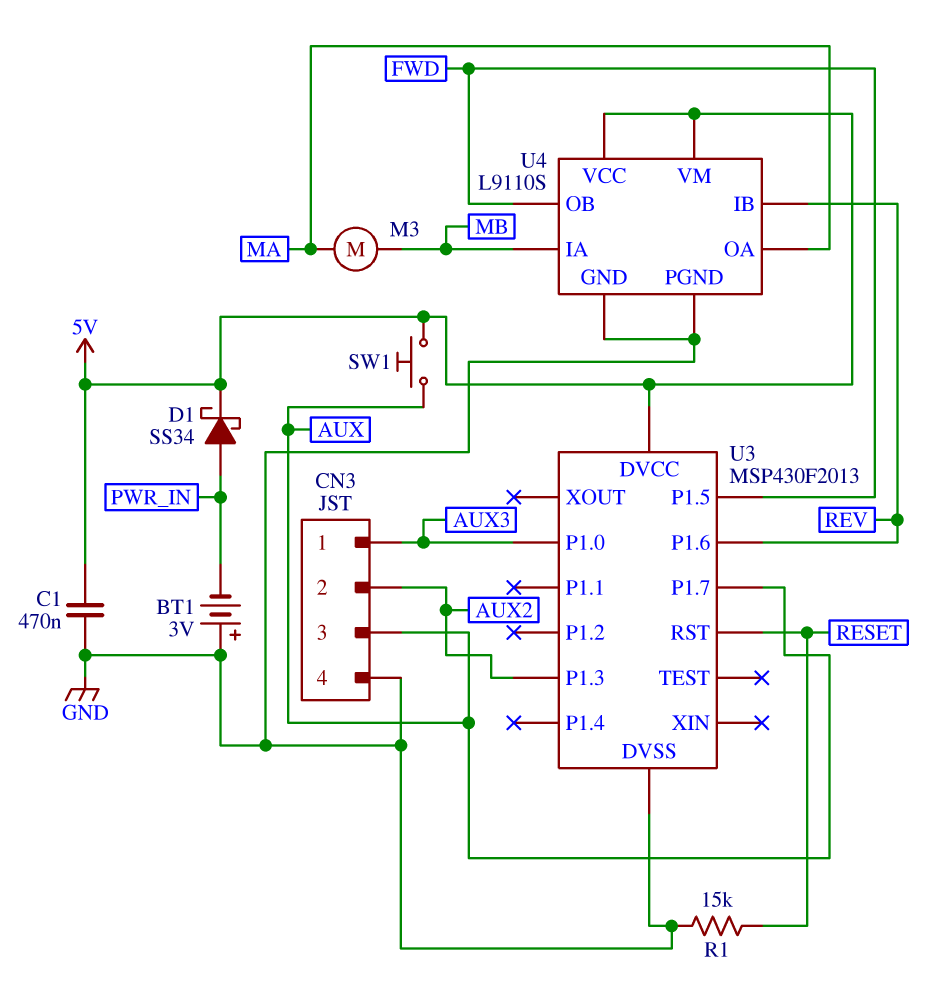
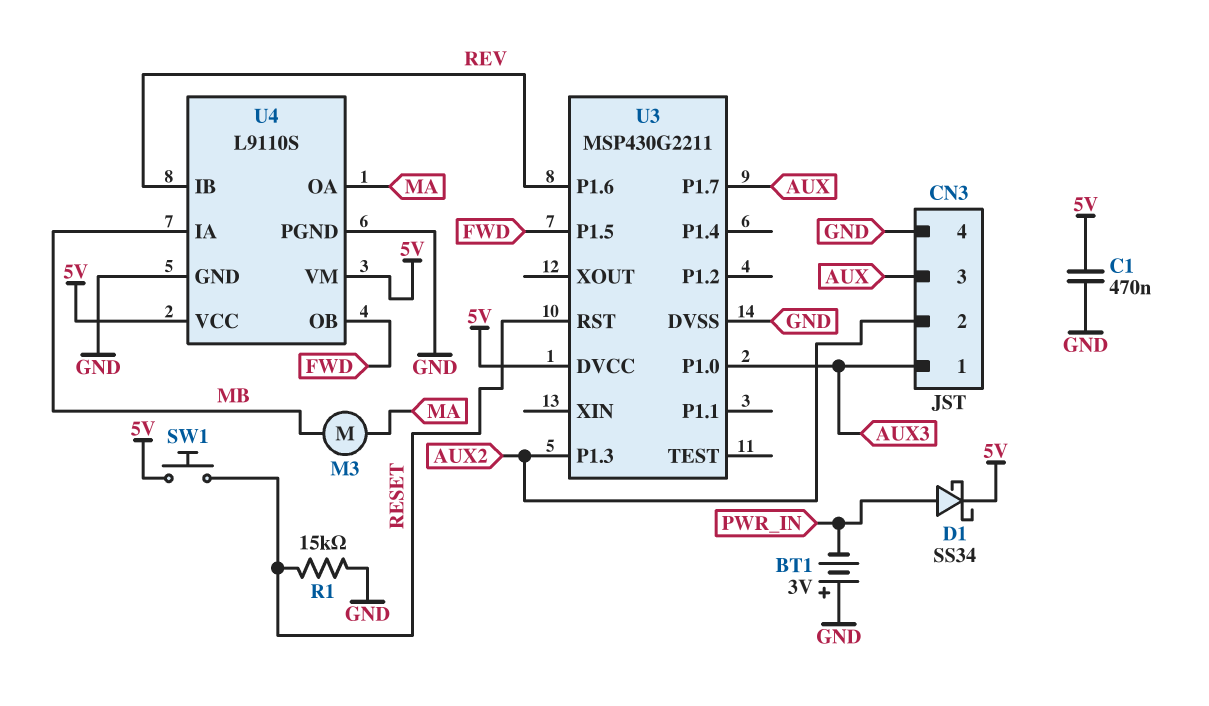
SW1: button (5V, AUX) -> button (5V, RESET)
U3: MSP430F2013 -> MSP430G2211

